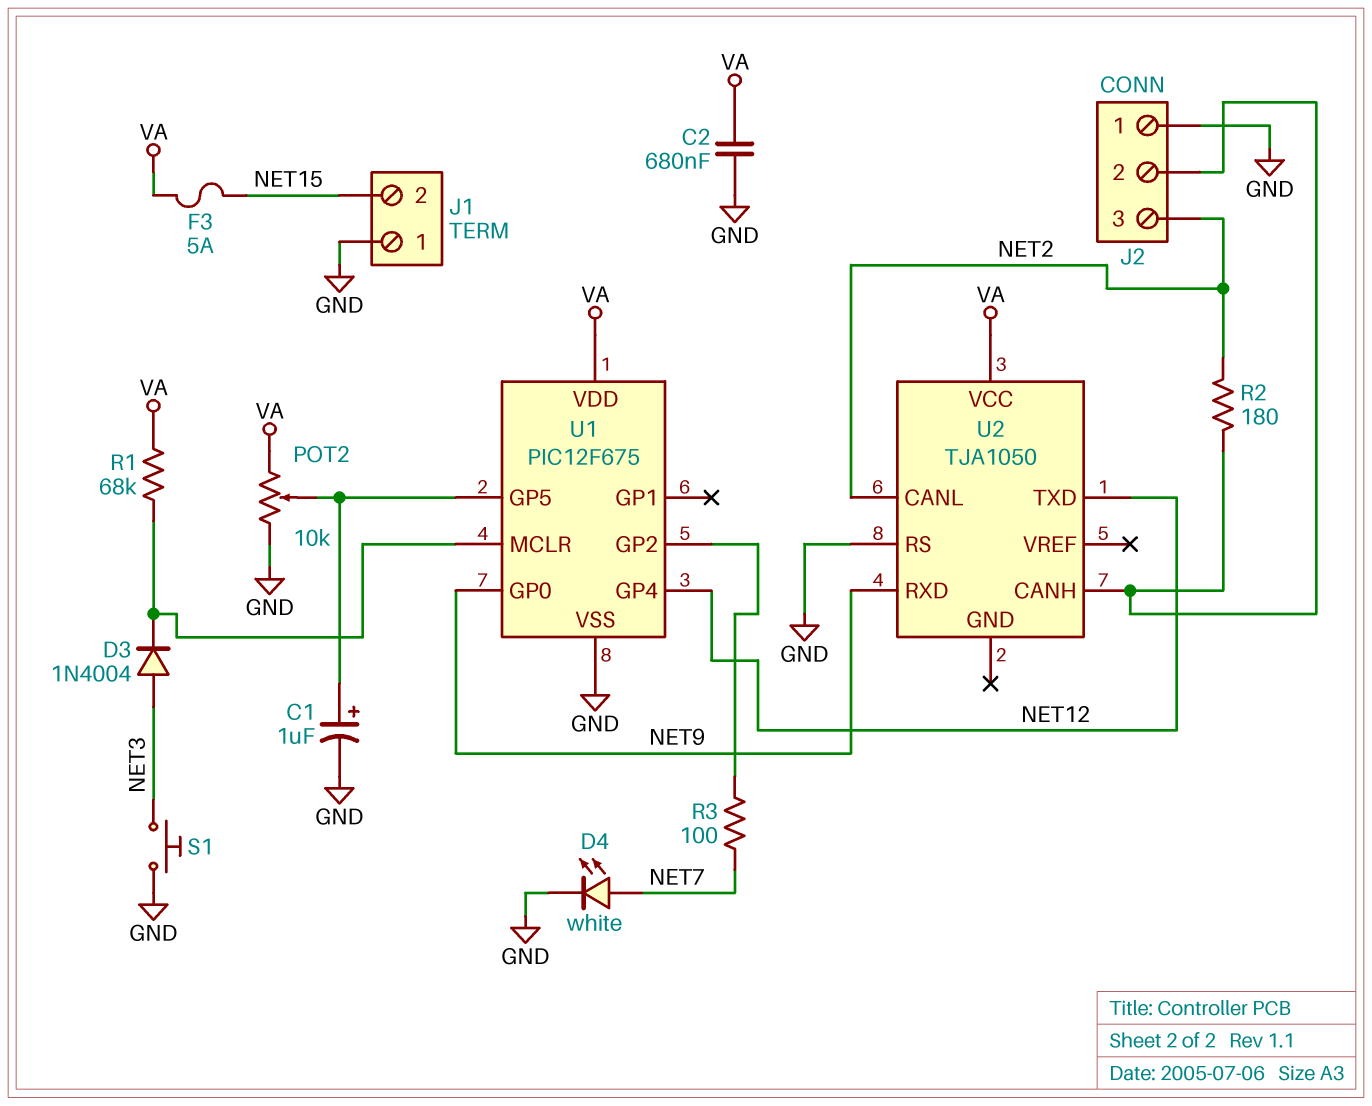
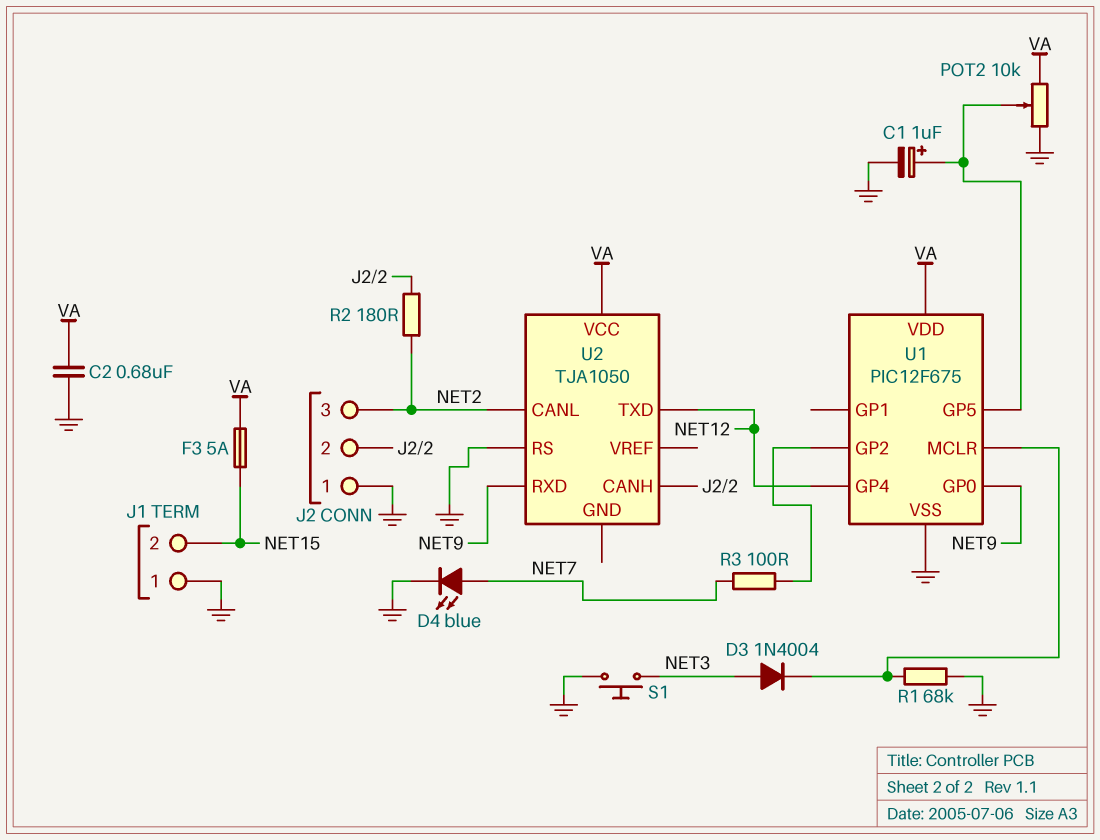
D4: LED white (A NET7, K GND) -> LED blue (A NET7, K GND)
R1: 68k (U1/MCLR, VA) -> 68k (GND, U1/MCLR)

